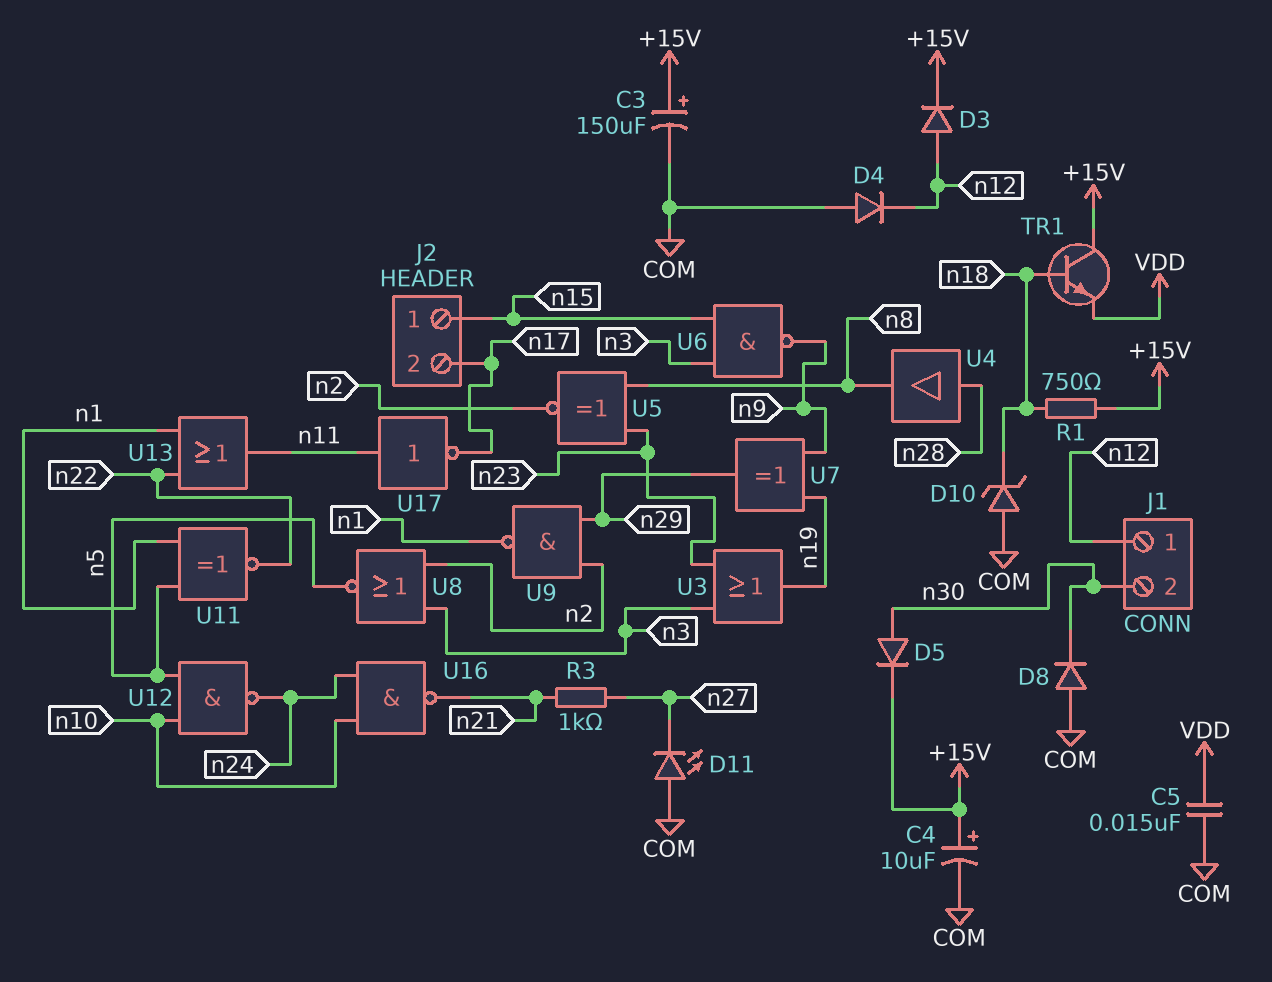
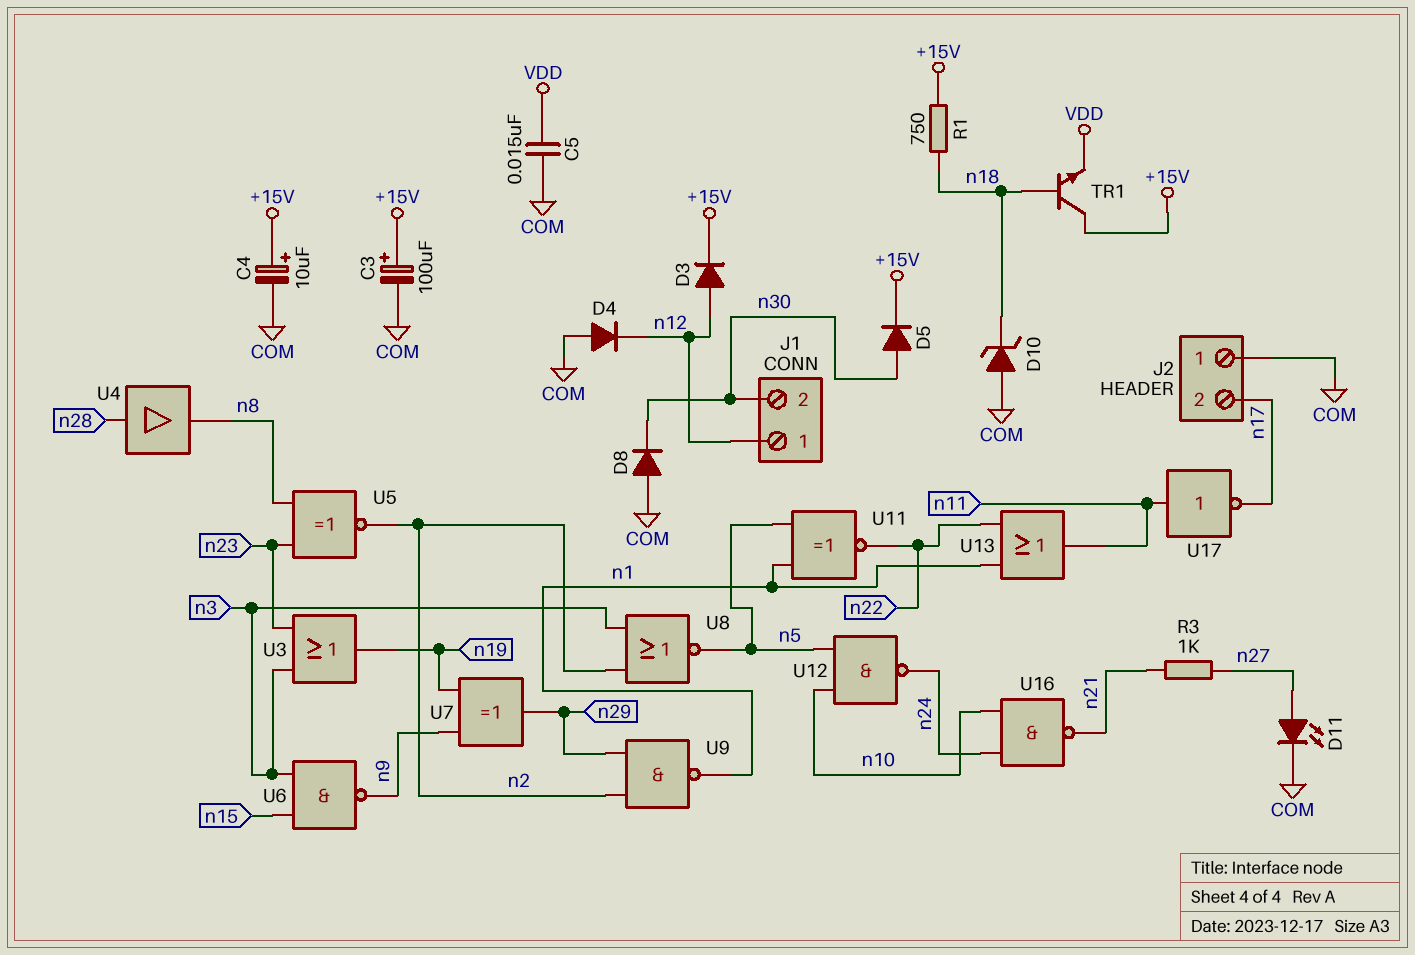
C3: 150uF (plus +15V, minus COM) -> 100uF (plus +15V, minus COM)
D11: LED (A COM, K n27) -> LED (A n27, K COM)
J2 pin 1: n15 -> COM

